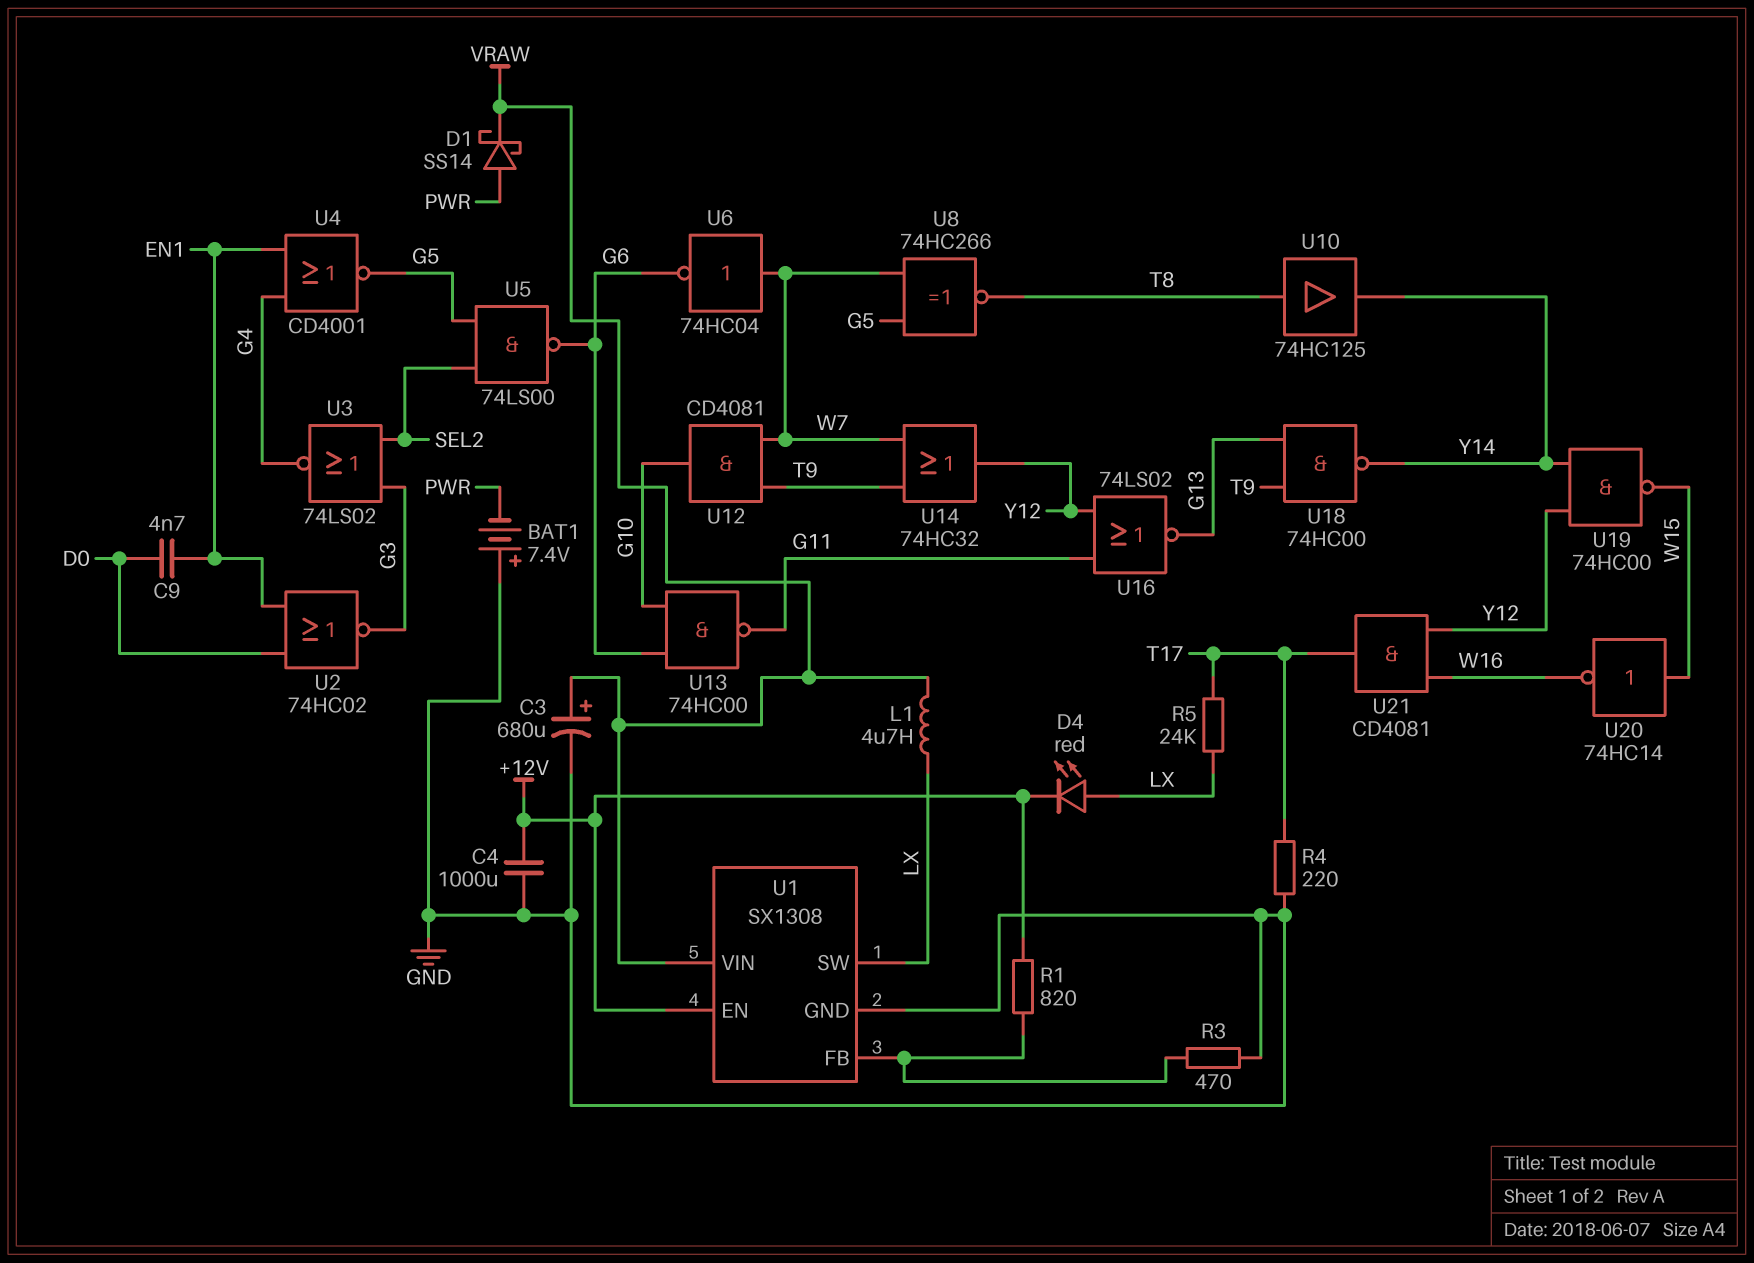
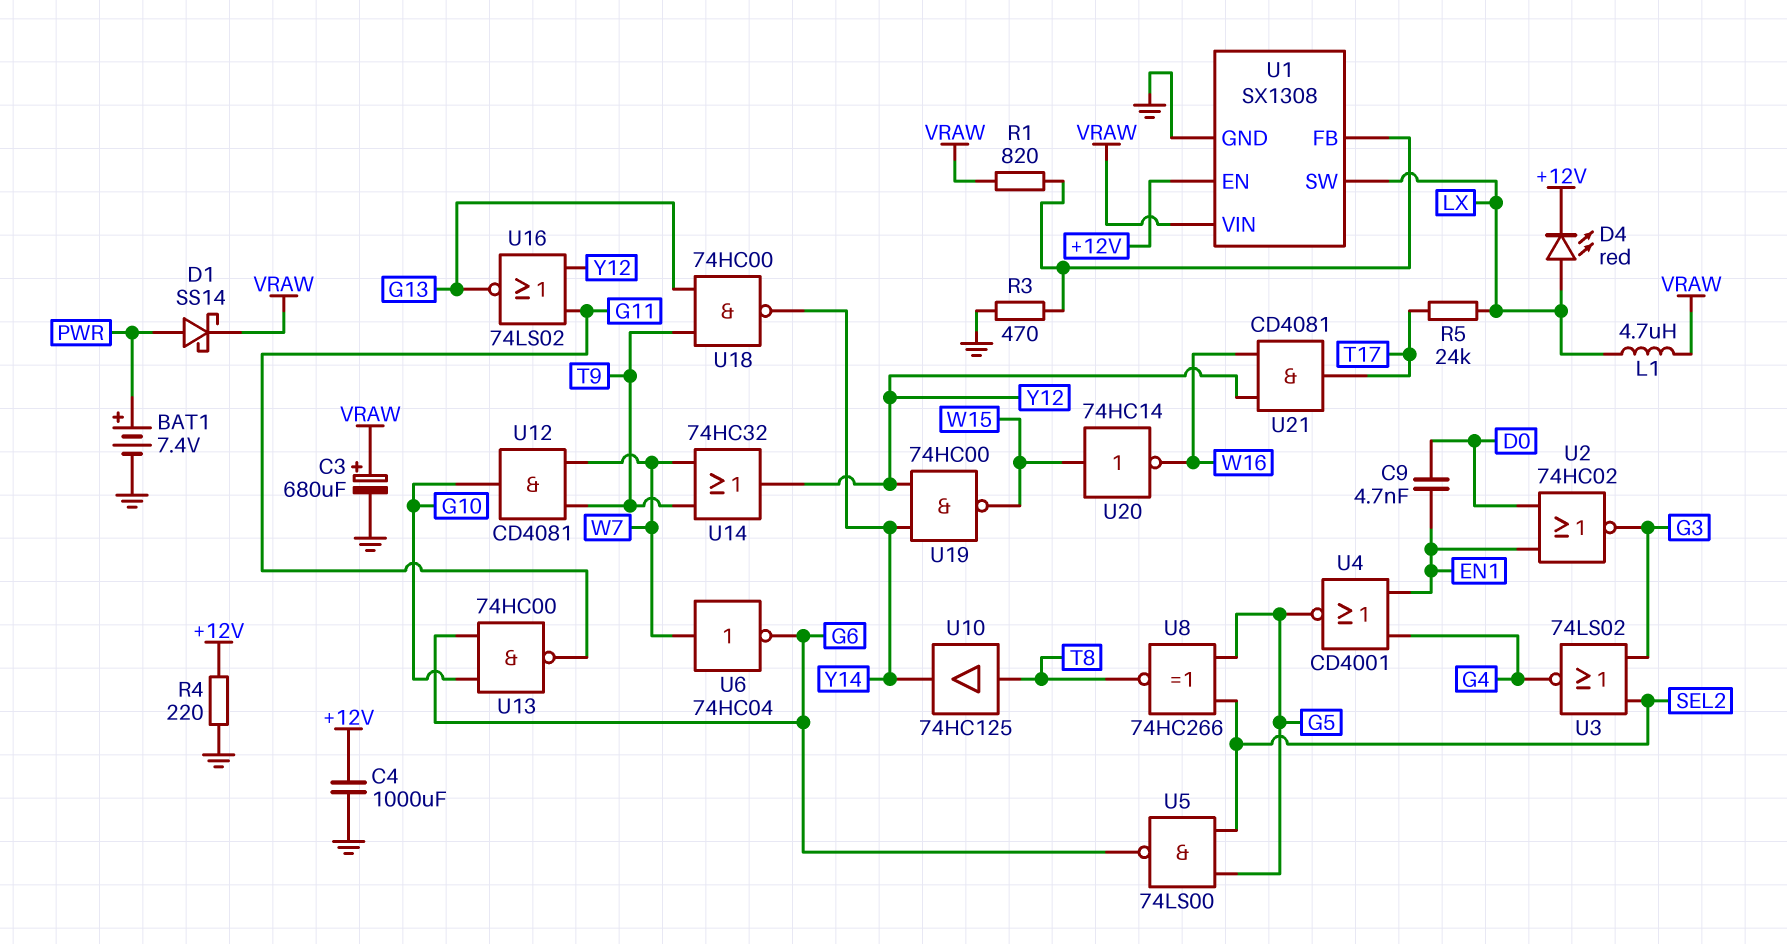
BAT1: 7.4V (plus GND, minus PWR) -> 7.4V (plus PWR, minus GND)
R1: 820 (+12V, U1/FB) -> 820 (U1/FB, VRAW)
R4: 220 (GND, T17) -> 220 (+12V, GND)
U8: XNOR 74HC266 (in G5, in W7, out T8) -> XNOR 74HC266 (in G5, in SEL2, out T8)

